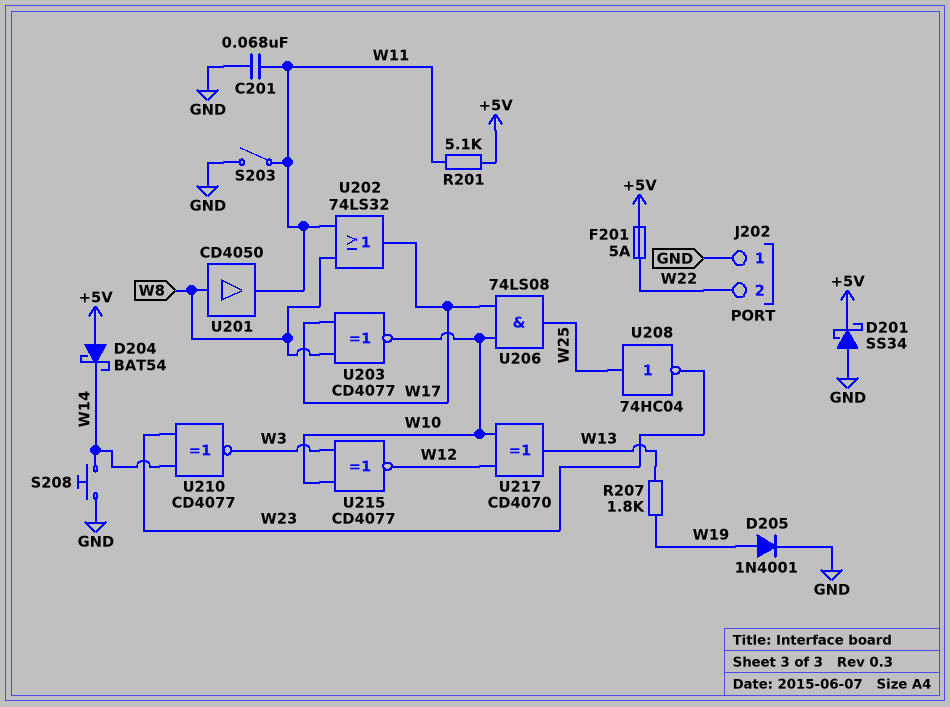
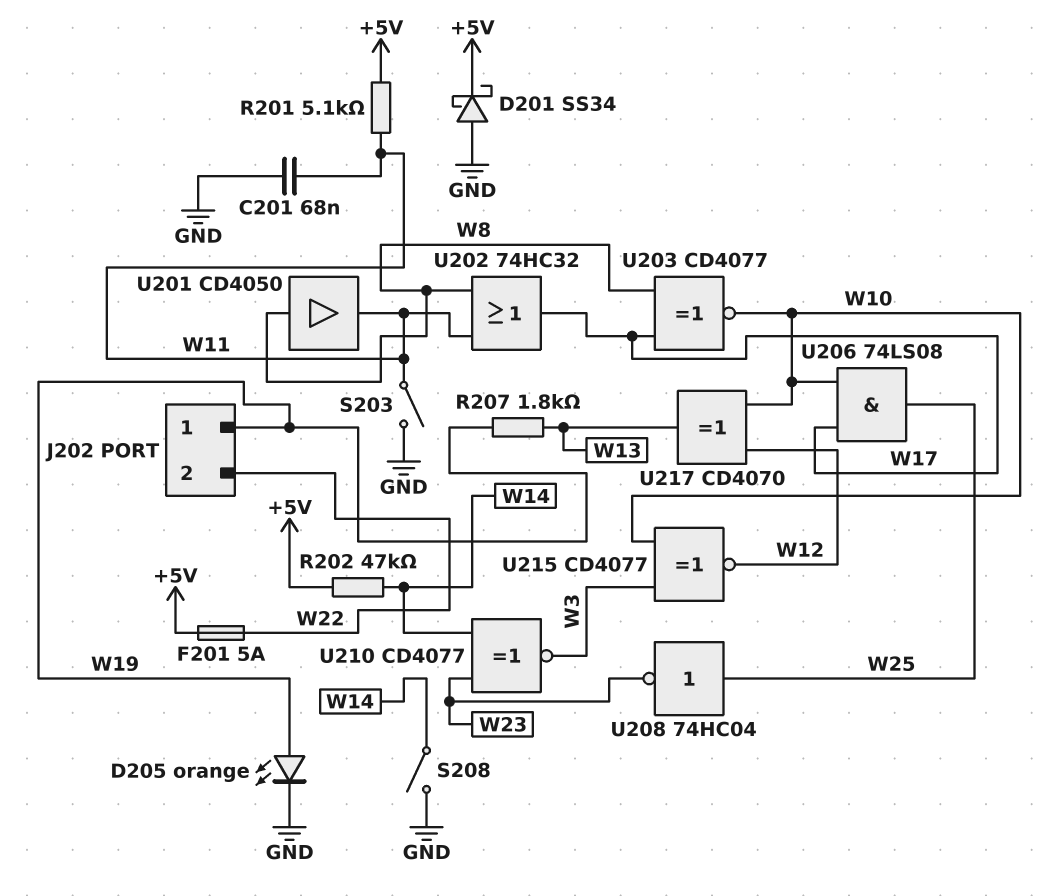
D204: schottky BAT54 (A +5V, K W14) -> none
D205: diode 1N4001 (A W19, K GND) -> LED orange (A W19, K GND)
J202 pin 1: GND -> W19
R202: none -> 47k (+5V, W14)
S208: button (GND, W14) -> switch (GND, W14)
U202: OR 74LS32 (in W8, in W11, out W17) -> OR 74HC32 (in W8, in W11, out W17)

